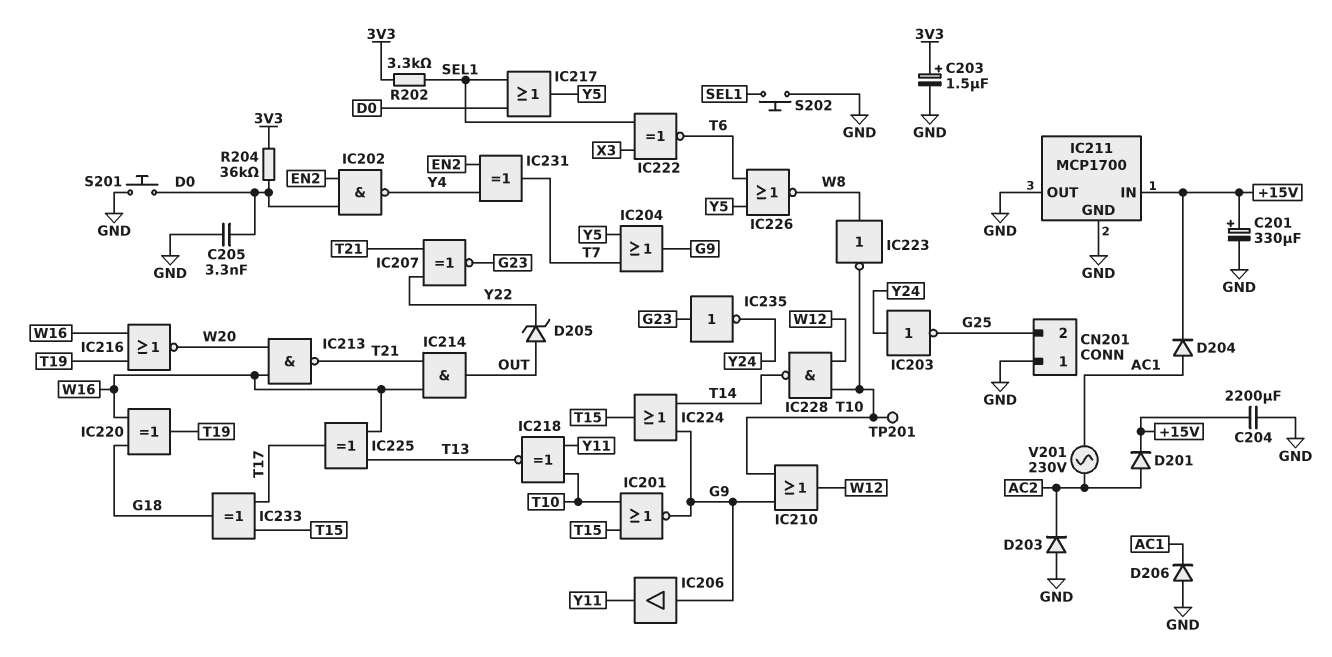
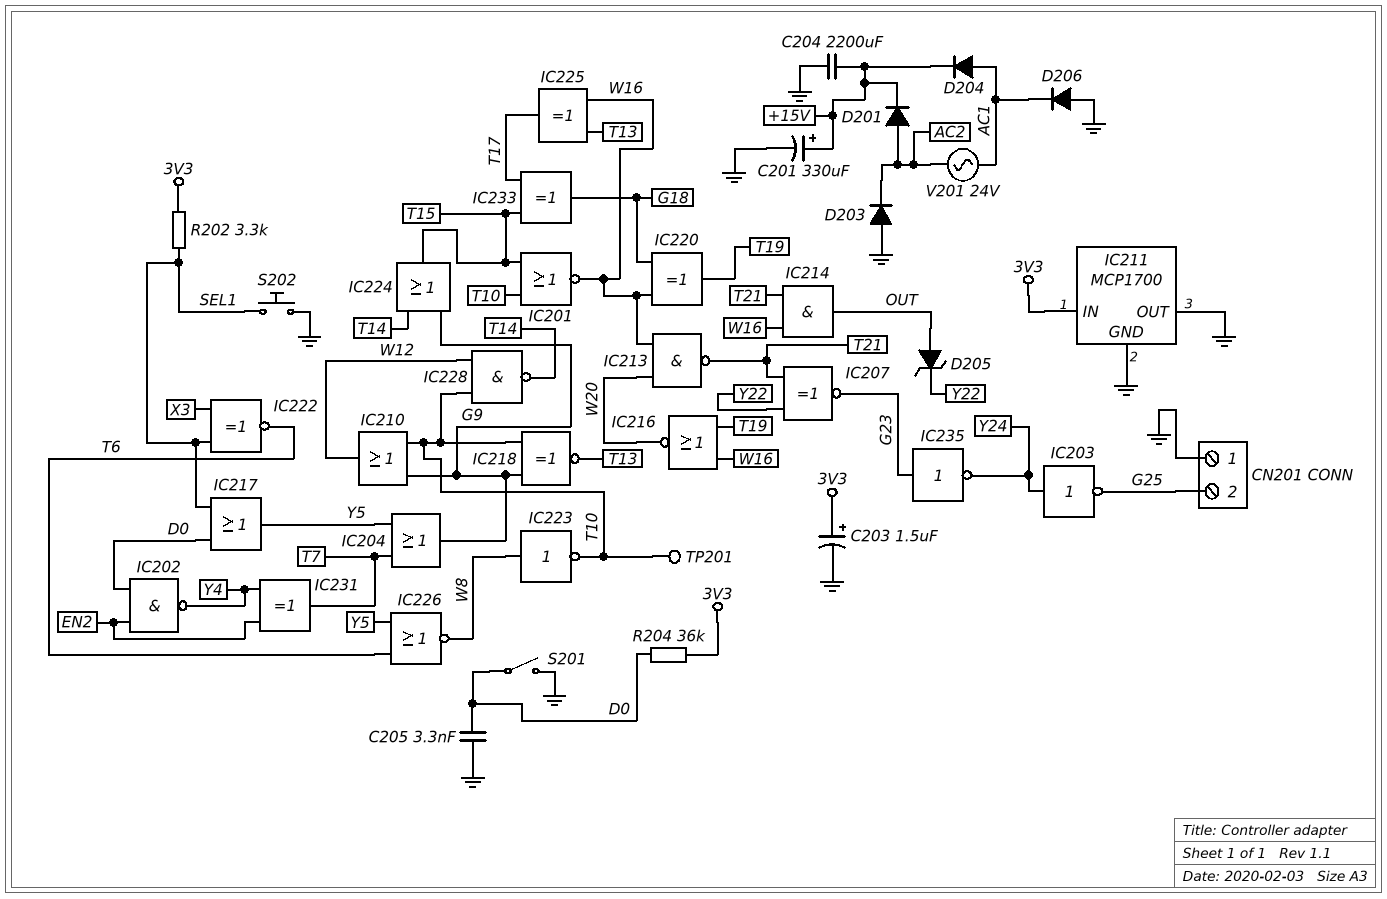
IC201: NOR (in T10, in T15, out G9) -> NOR (in T10, in T15, out W16)
IC206: buffer (in G9, out Y11) -> none
IC211 pin IN: +15V -> 3V3
IC218: XNOR (in T10, in Y11, out T13) -> XNOR (in G9, in T10, out T13)
S201: button (D0, GND) -> switch (D0, GND)
V201: AC 230V (AC1, AC2) -> AC 24V (AC1, AC2)

